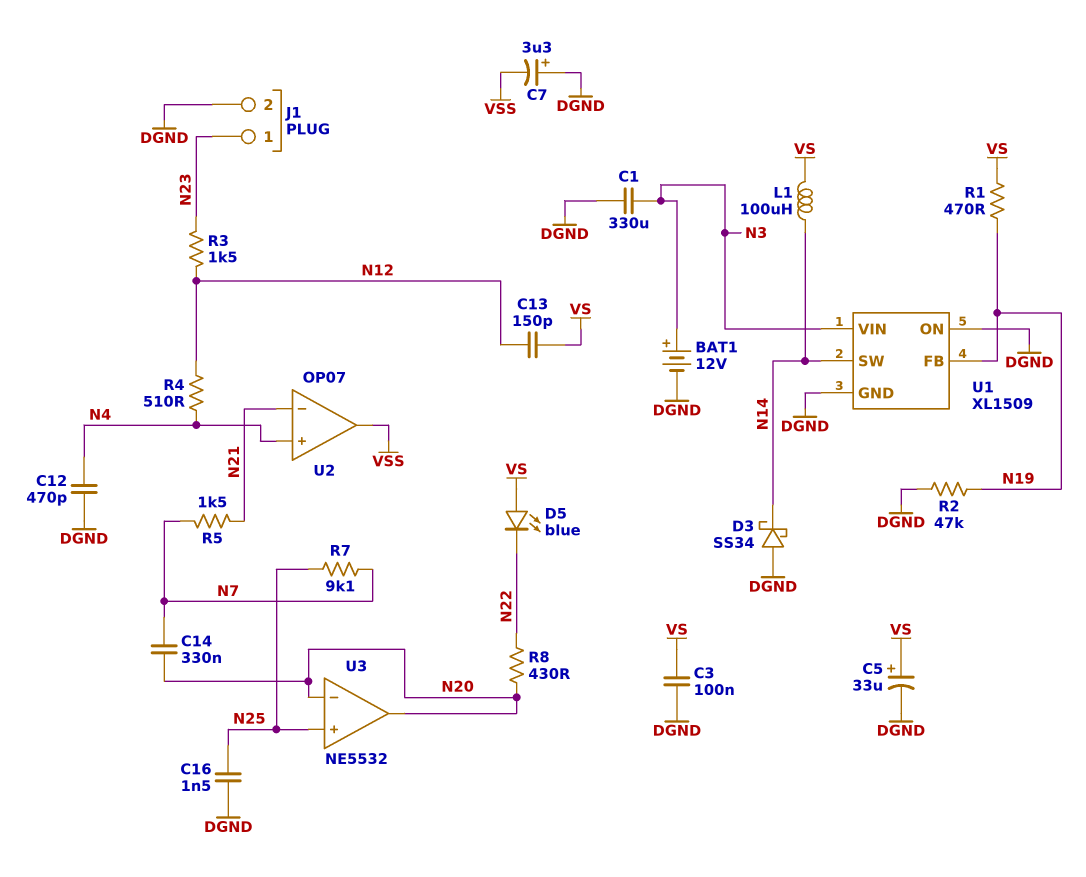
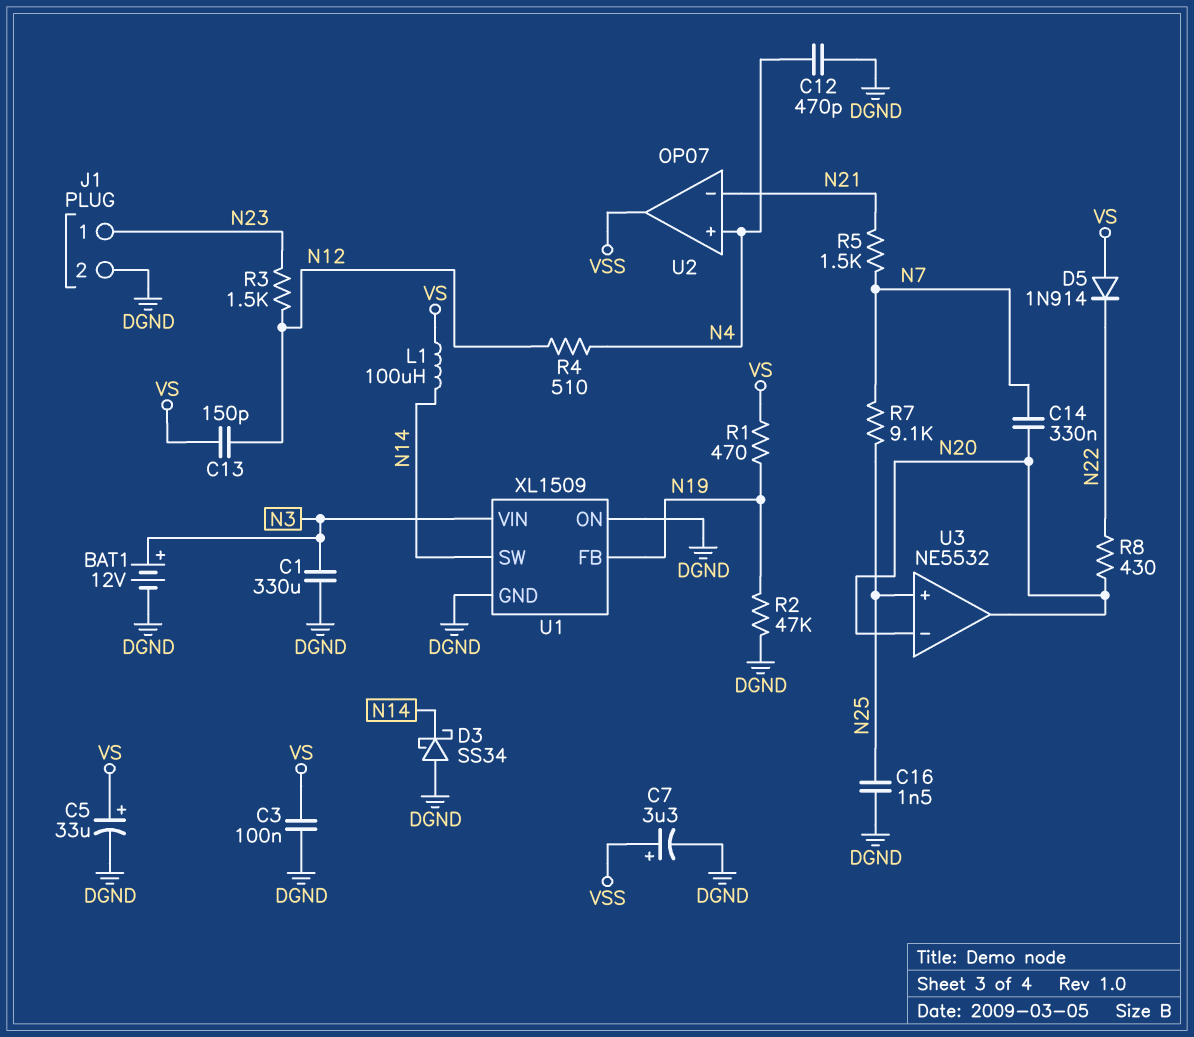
C7: 3.3uF (plus DGND, minus VSS) -> 3.3uF (plus VSS, minus DGND)
D5: LED blue (A VS, K N22) -> diode 1N914 (A VS, K N22)

